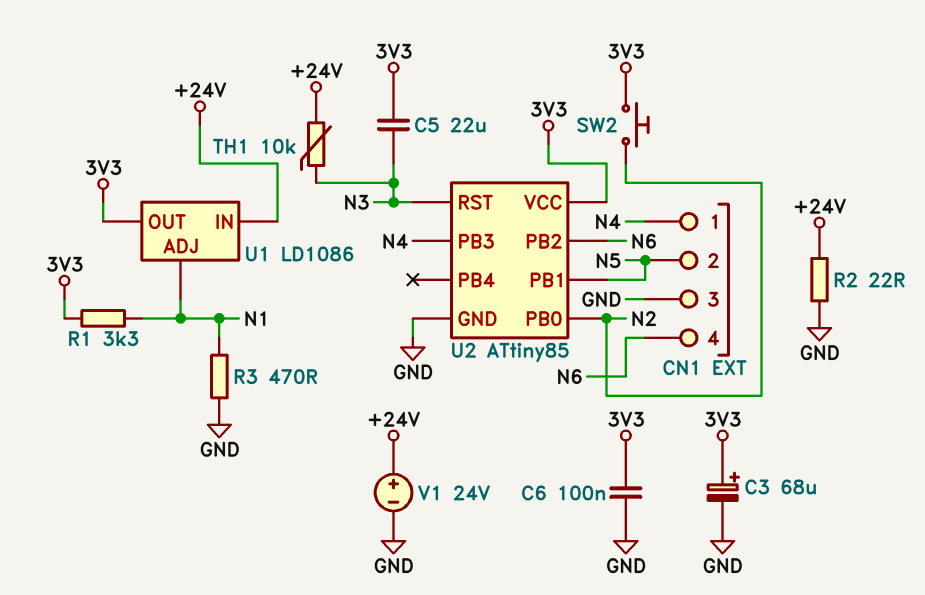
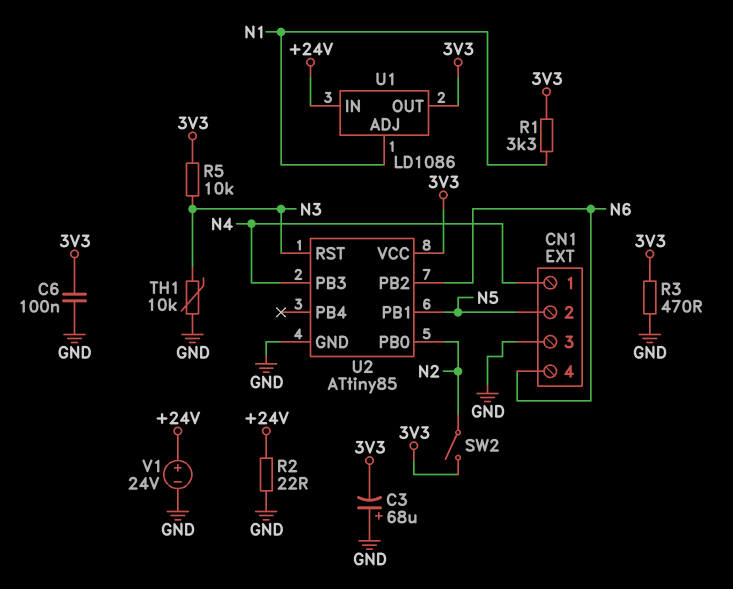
C3: 68uF (plus 3V3, minus GND) -> 68uF (plus GND, minus 3V3)
C5: 22uF (3V3, N3) -> none
R3: 470 (GND, N1) -> 470 (3V3, GND)
R5: none -> 10k (3V3, N3)
SW2: button (3V3, N2) -> switch (3V3, N2)
TH1: 10k (+24V, N3) -> 10k (GND, N3)

